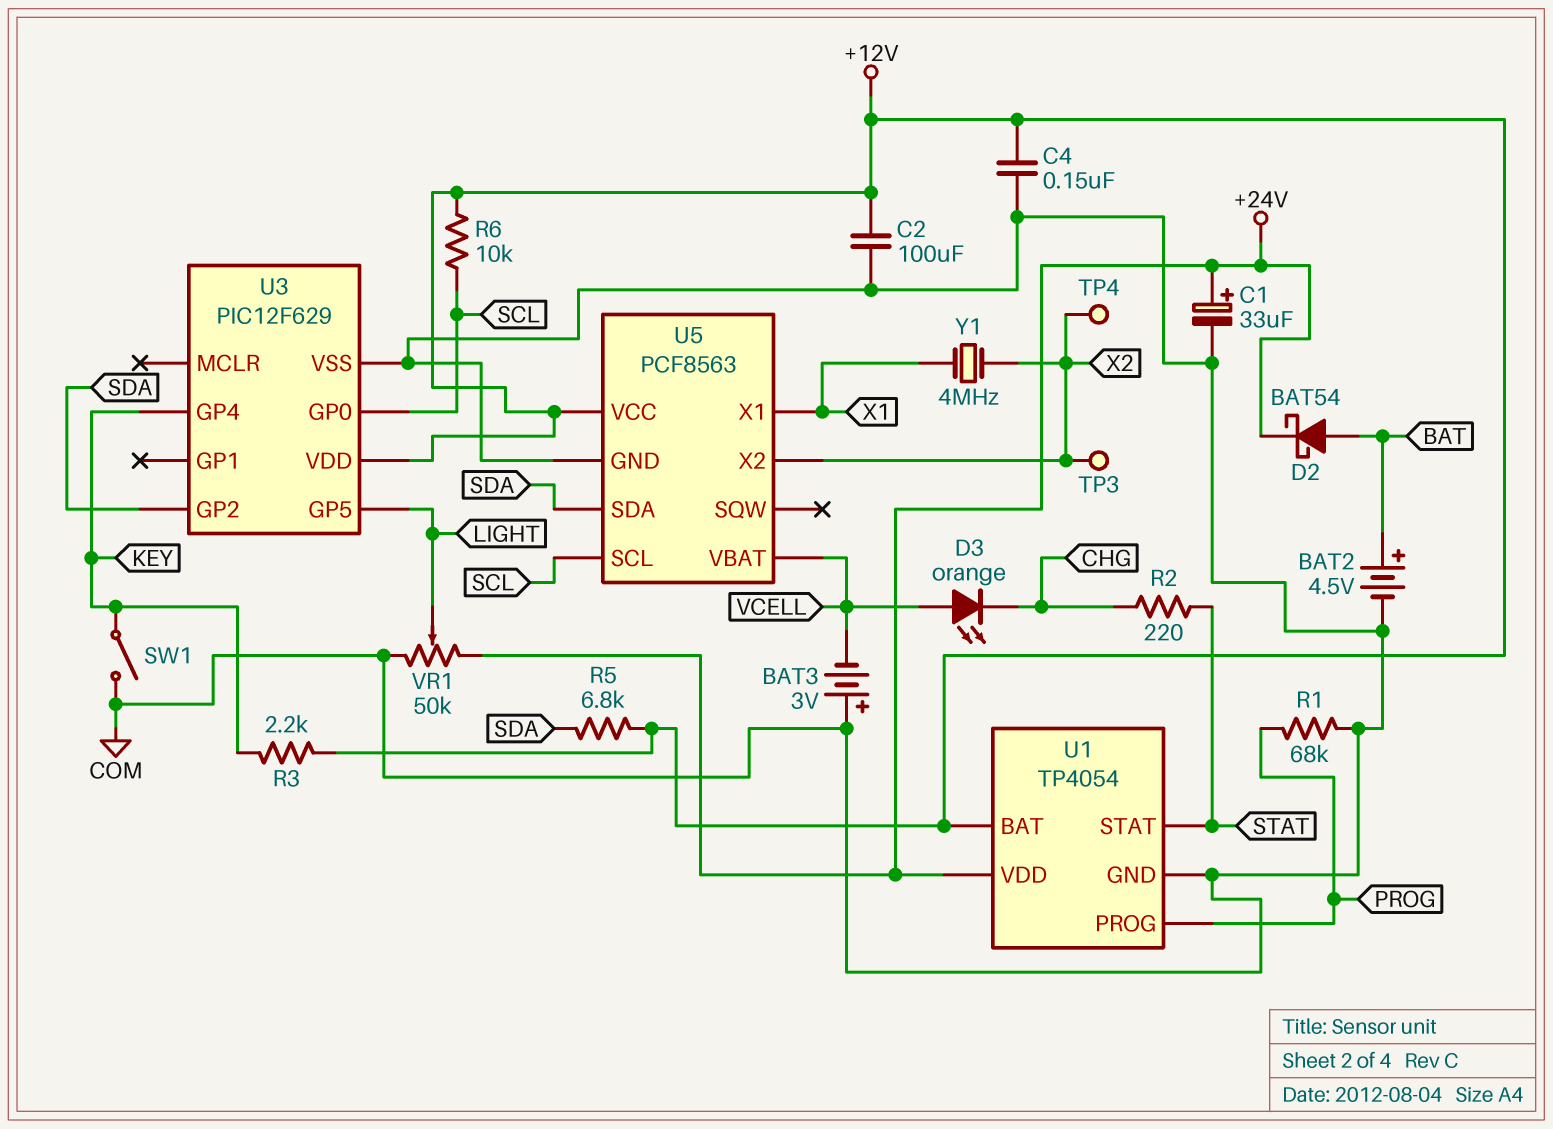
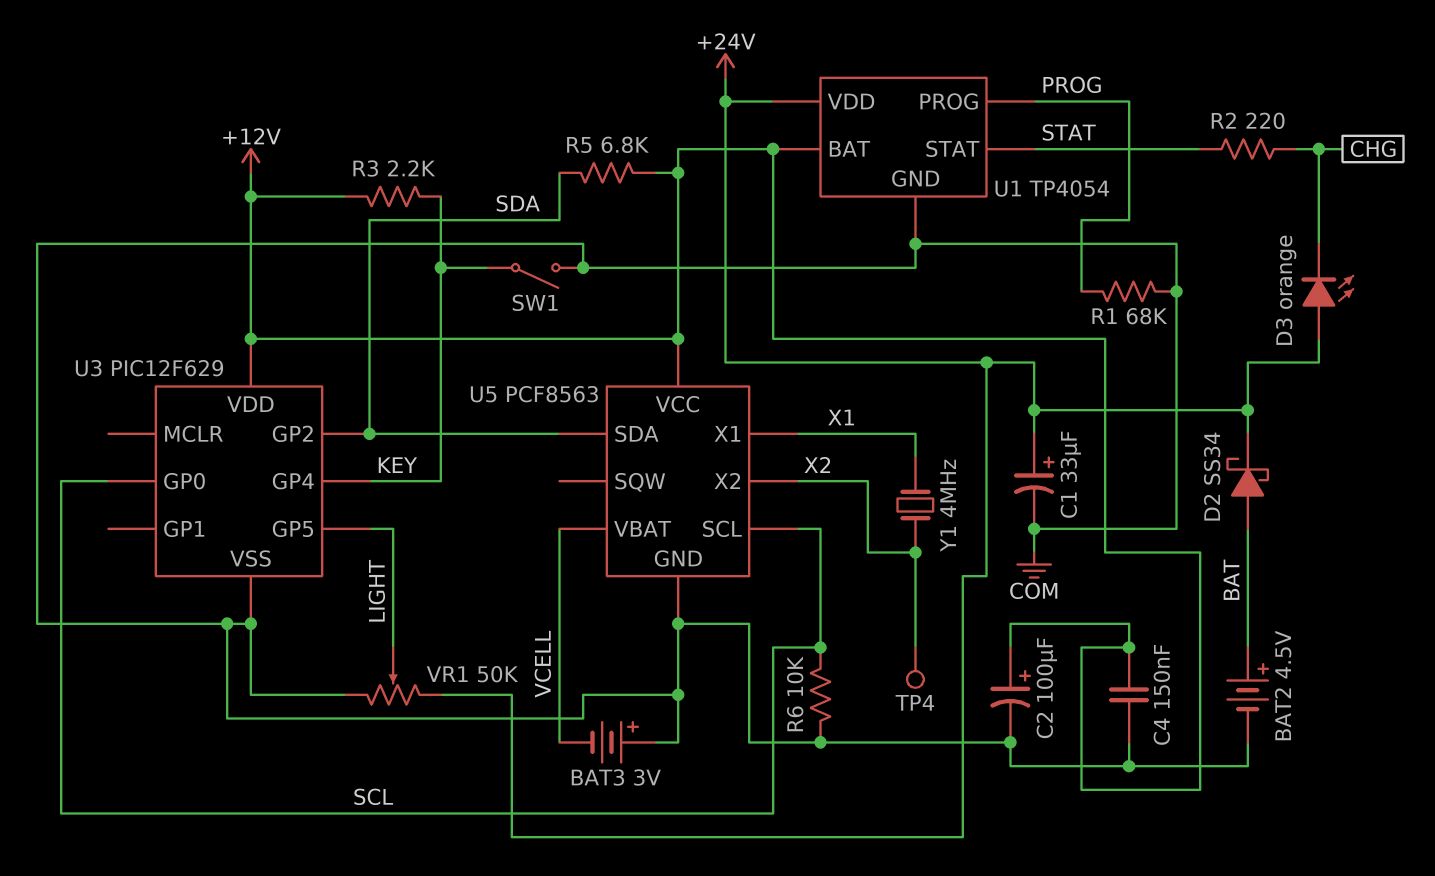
C2: 100uF (+12V, COM) -> 100uF (plus +12V, minus COM)
D2: schottky BAT54 (A BAT, K +24V) -> schottky SS34 (A BAT, K +24V)
D3: LED orange (A VCELL, K CHG) -> LED orange (A +24V, K CHG)
R6: 10k (+12V, SCL) -> 10k (COM, SCL)
TP3: test point (X2) -> none

